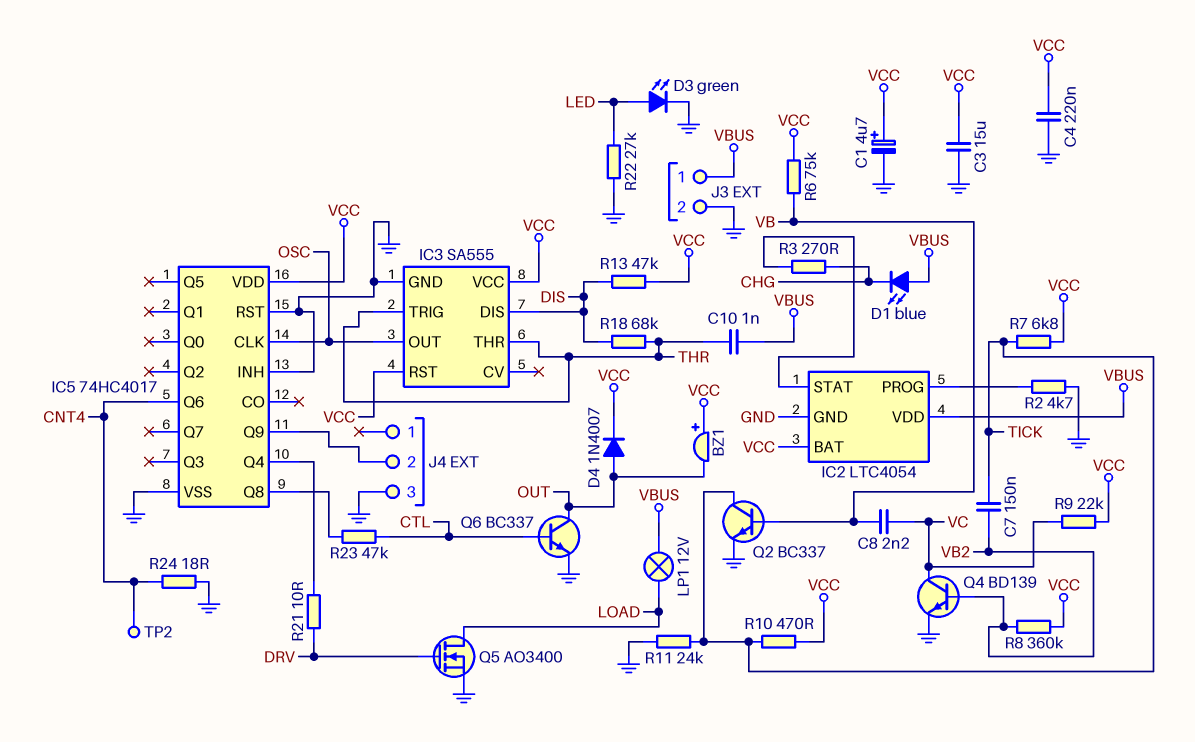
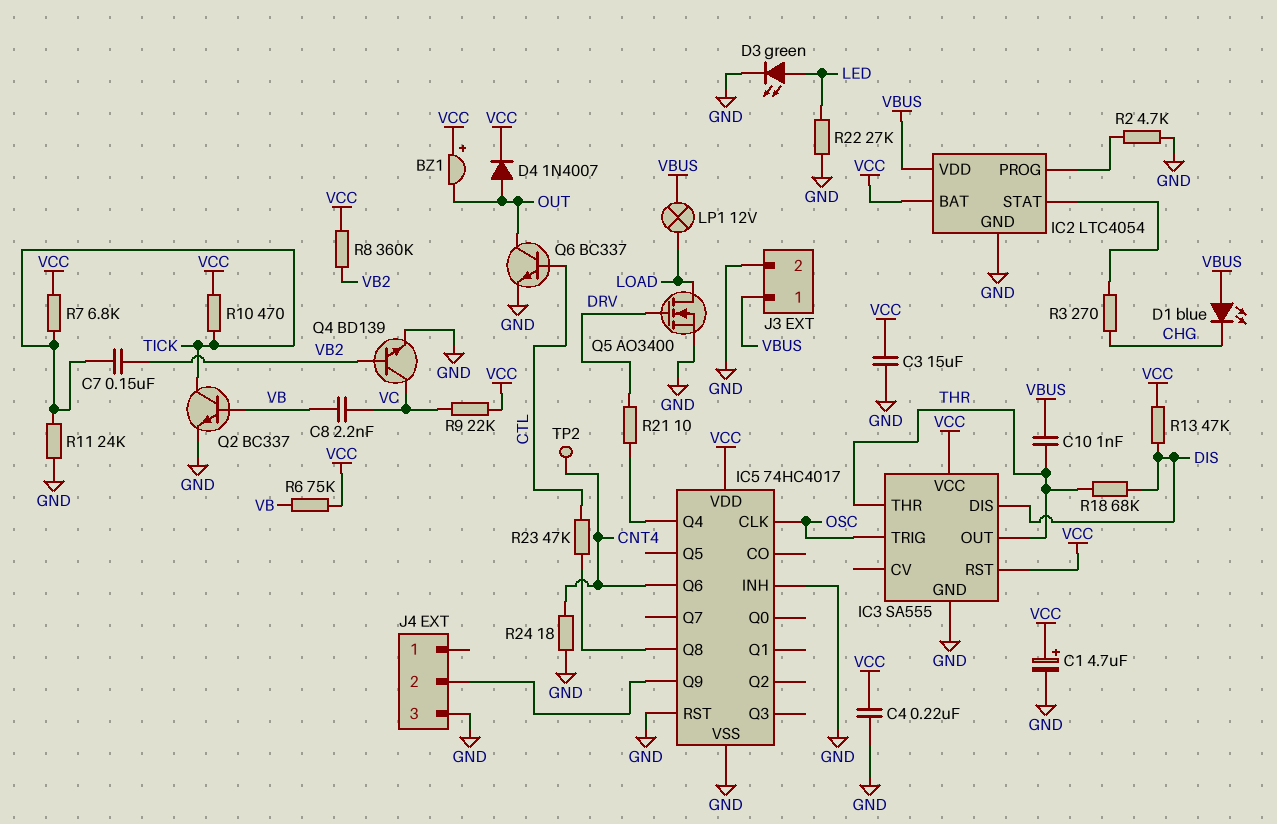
IC3 pin OUT: OSC -> THR
IC3 pin TRIG: THR -> OSC

